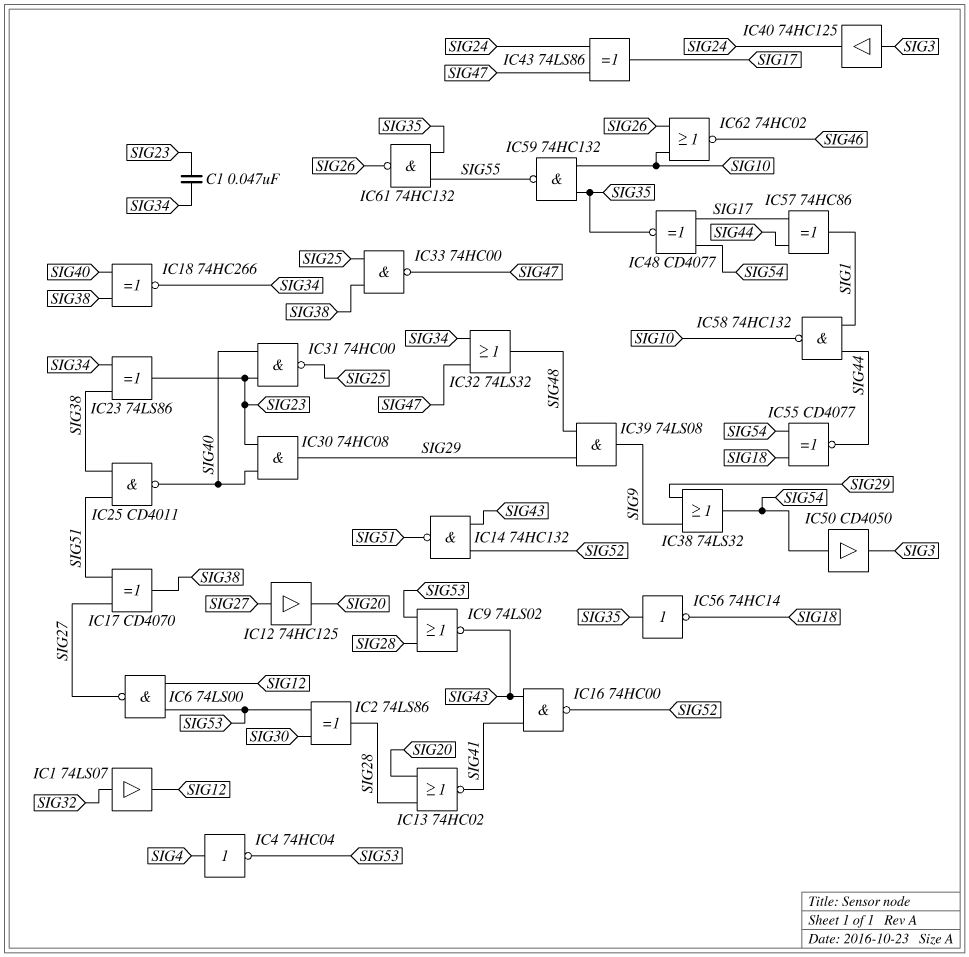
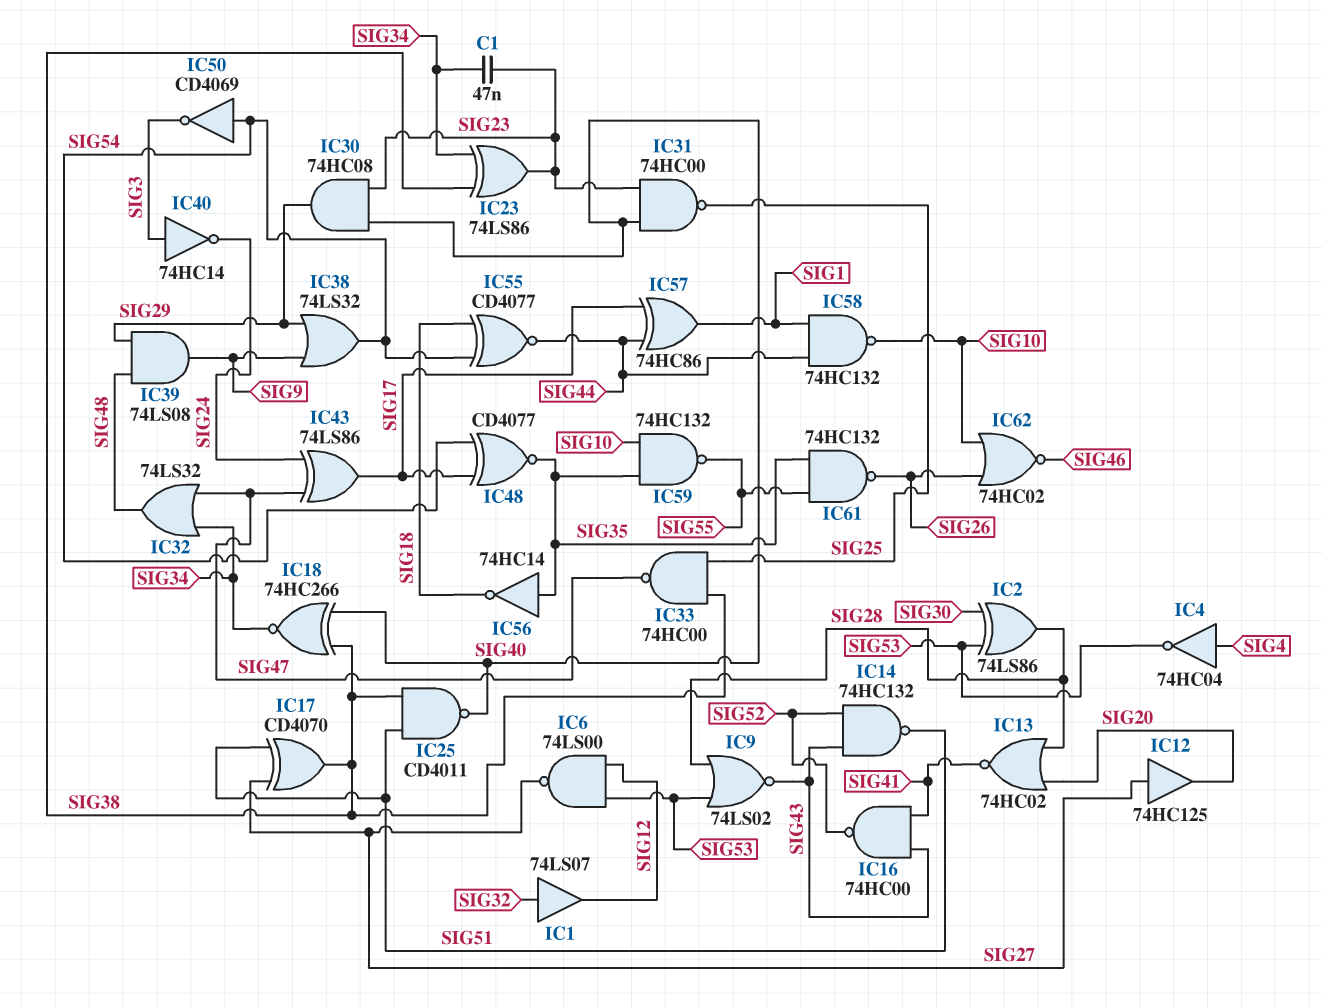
IC40: buffer 74HC125 (in SIG3, out SIG24) -> NOT 74HC14 (in SIG3, out SIG24)
IC50: buffer CD4050 (in SIG54, out SIG3) -> NOT CD4069 (in SIG54, out SIG3)

